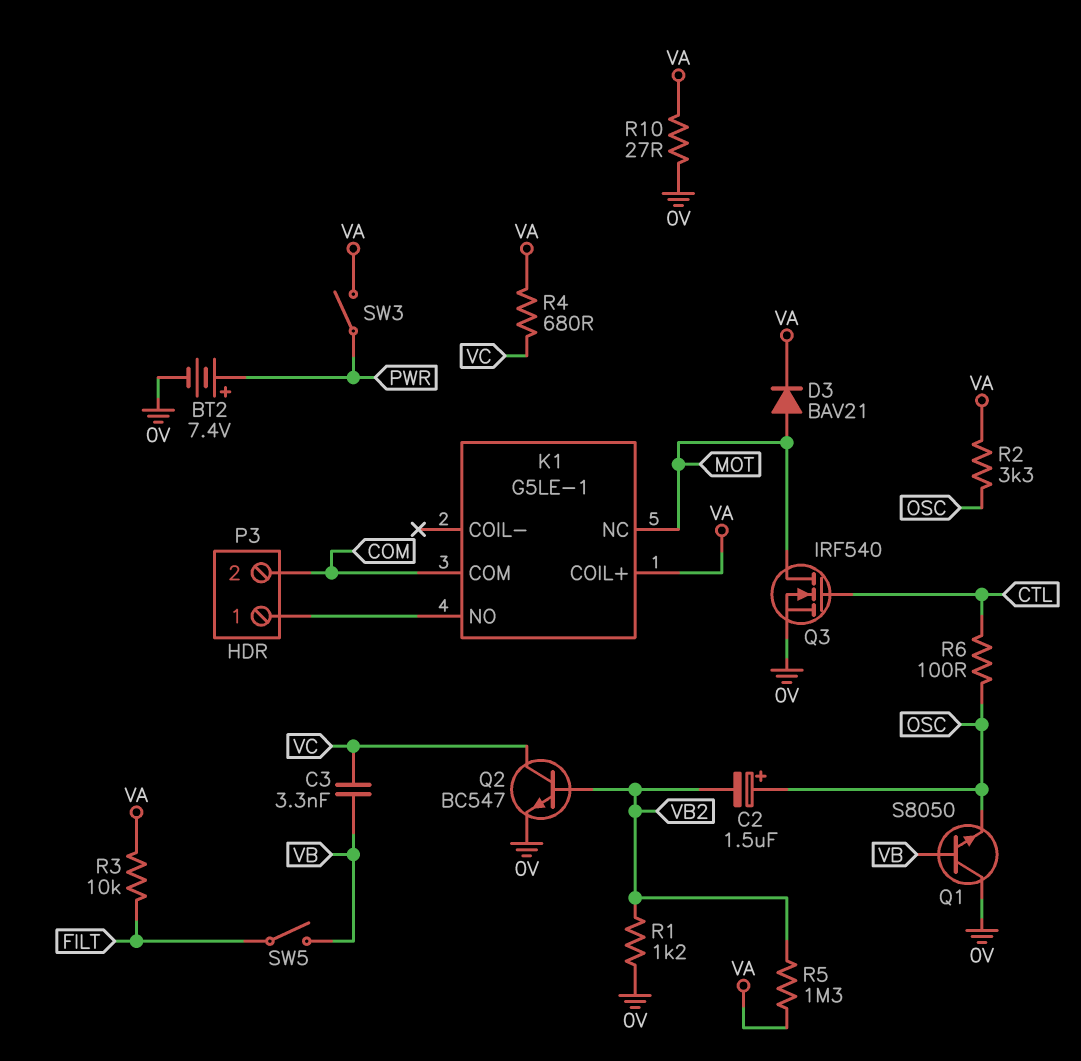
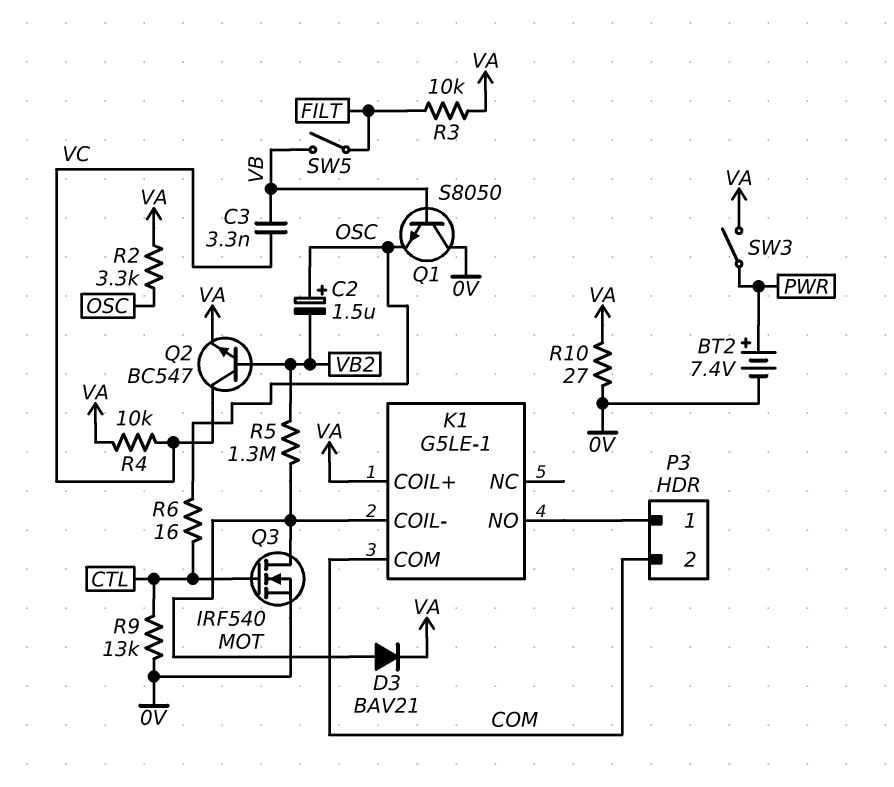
K1 pin COIL-: none -> MOT
K1 pin NC: MOT -> none
Q2: NPN BC547 (B VB2, C VC, E 0V) -> NPN BC547 (B VB2, C VC, E VA)
R1: 1.2k (0V, VB2) -> none
R4: 680 (VA, VC) -> 10k (VA, VC)
R5: 1.3M (VA, VB2) -> 1.3M (MOT, VB2)
R6: 100 (CTL, OSC) -> 16 (CTL, OSC)
R9: none -> 13k (0V, CTL)

